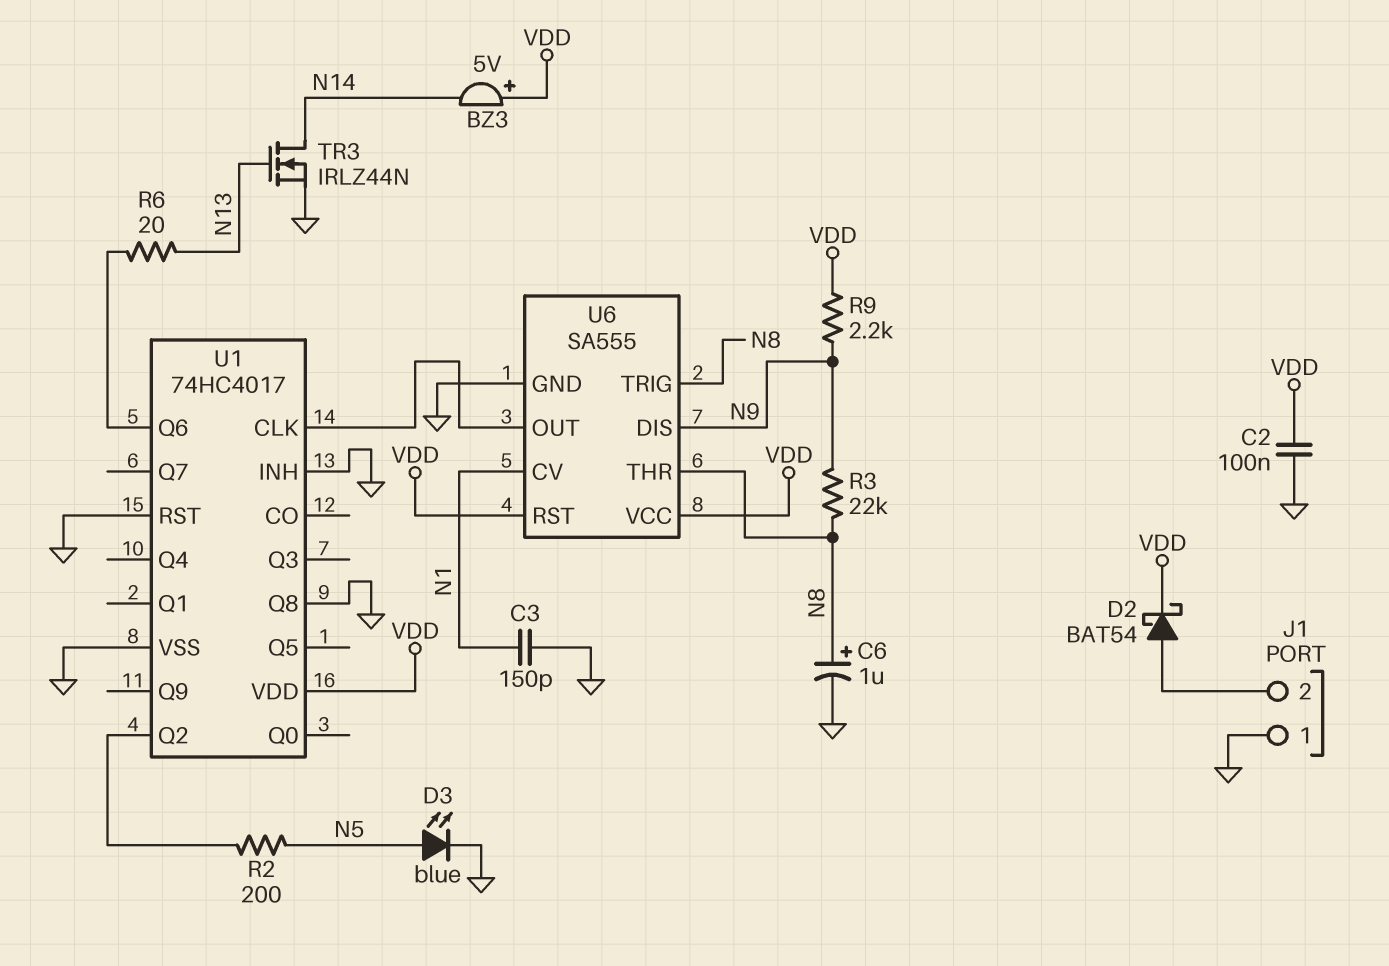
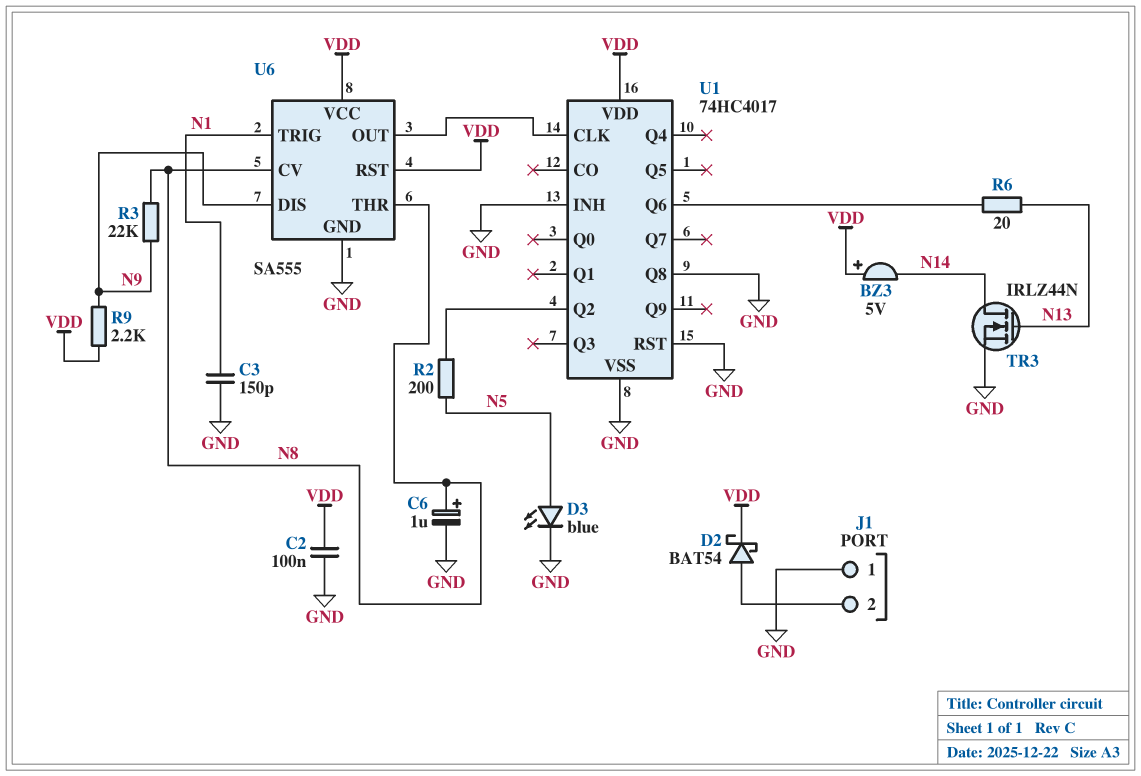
U6 pin CV: N1 -> N8
U6 pin TRIG: N8 -> N1

